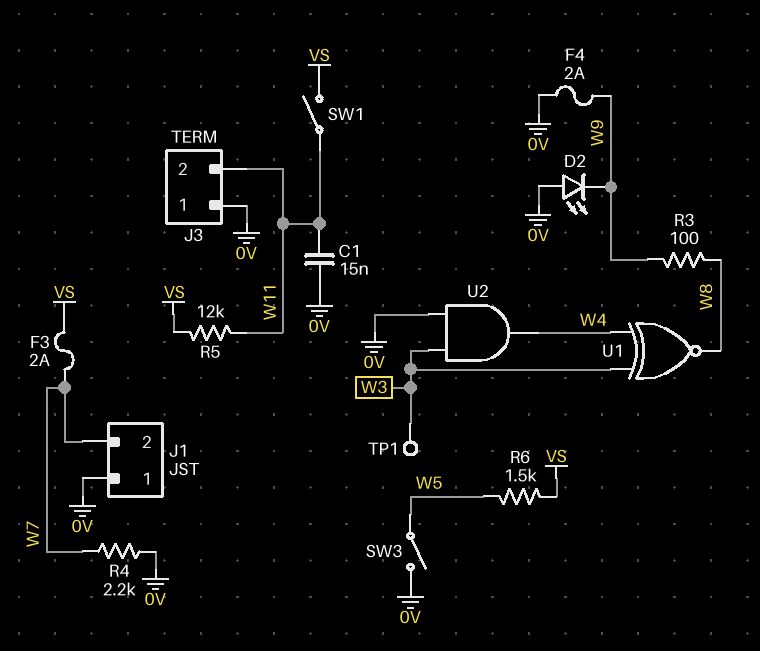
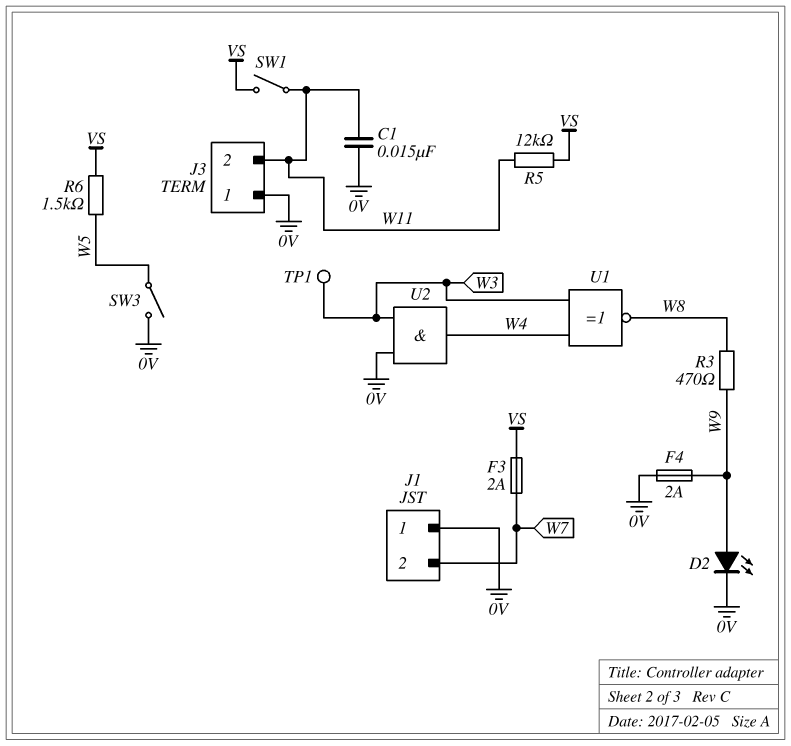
D2: LED (A 0V, K W9) -> LED (A W9, K 0V)
R3: 100 (W8, W9) -> 470 (W8, W9)
R4: 2.2k (0V, W7) -> none

